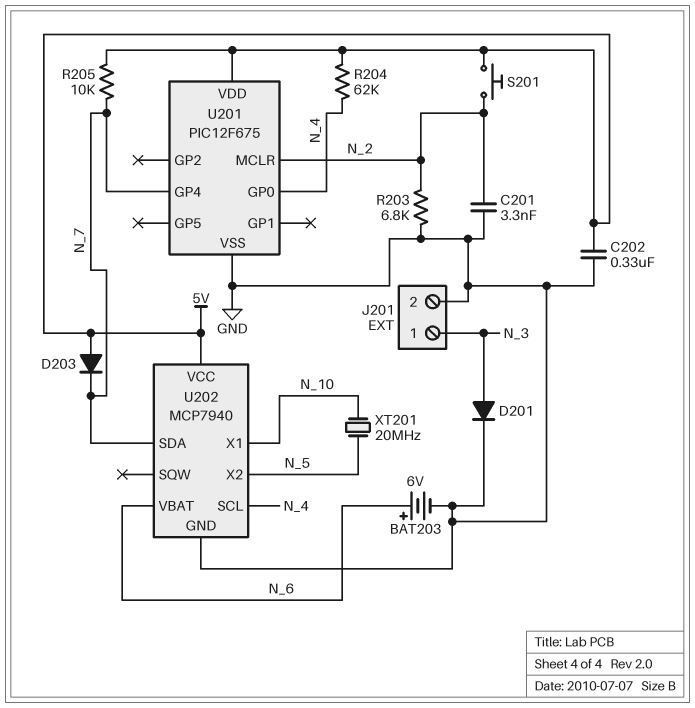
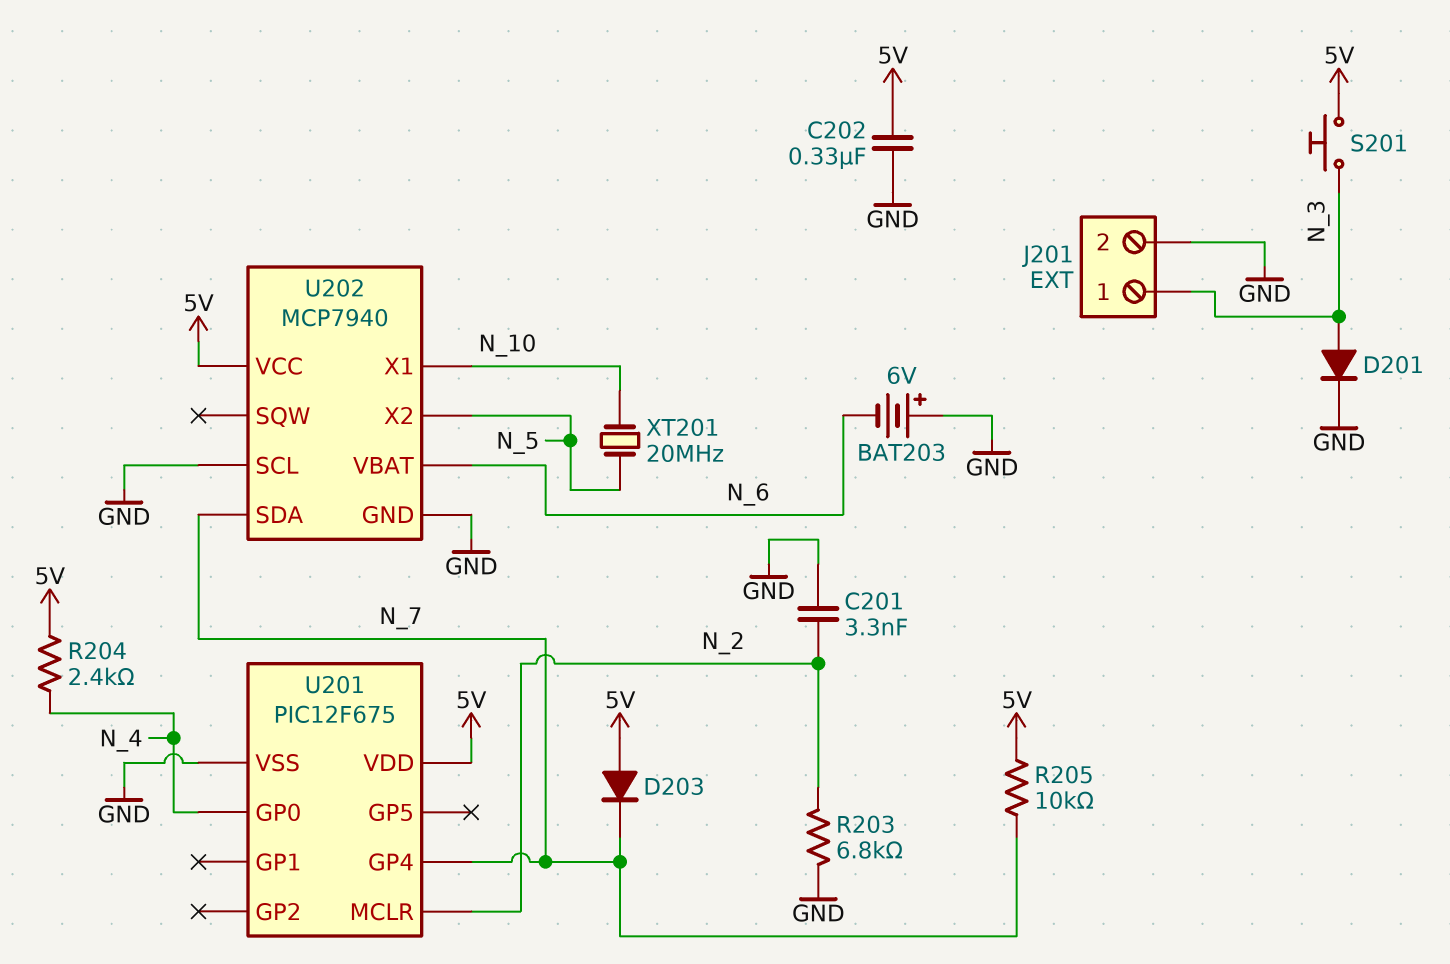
BAT203: 6V (plus N_6, minus GND) -> 6V (plus GND, minus N_6)
R204: 62k (5V, N_4) -> 2.4k (5V, N_4)
S201: button (5V, N_2) -> button (5V, N_3)
U202 pin SCL: N_4 -> GND

